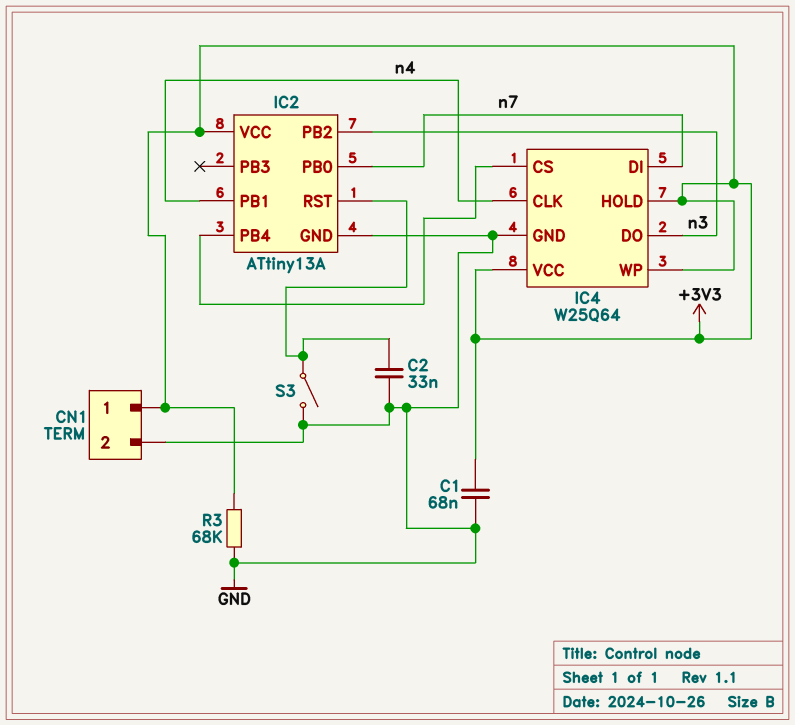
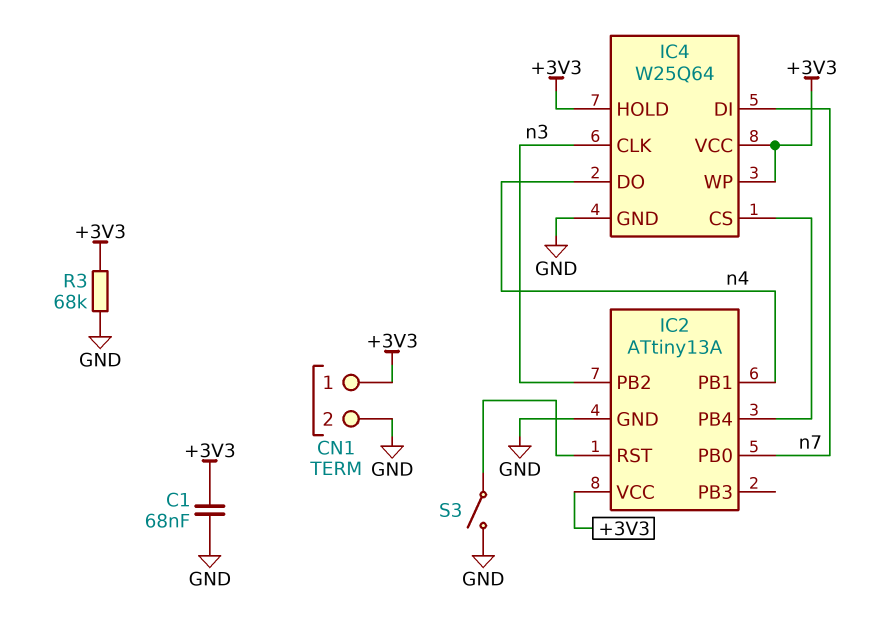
C2: 33nF (GND, IC2/RST) -> none
IC4 pin CLK: n4 -> n3
IC4 pin DO: n3 -> n4

